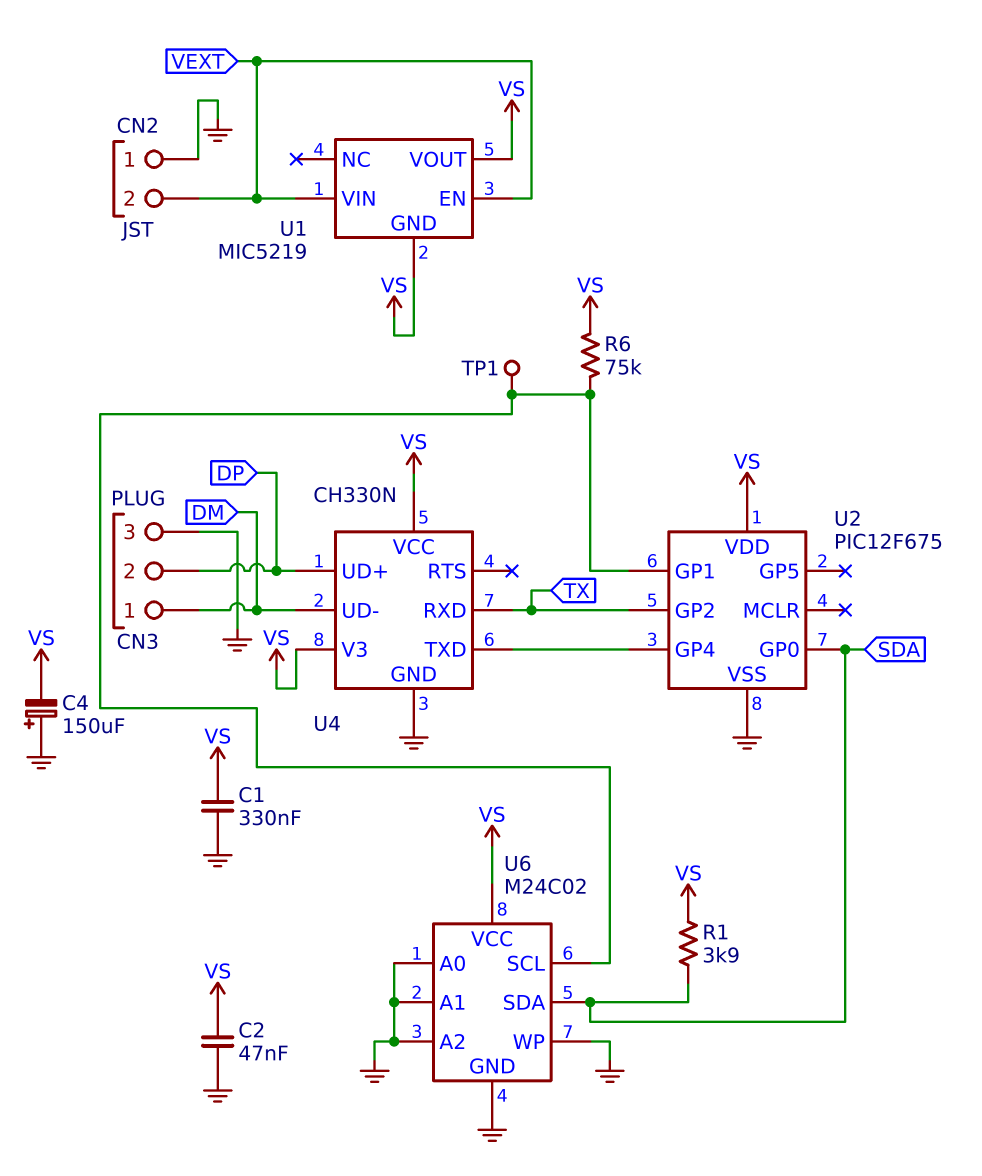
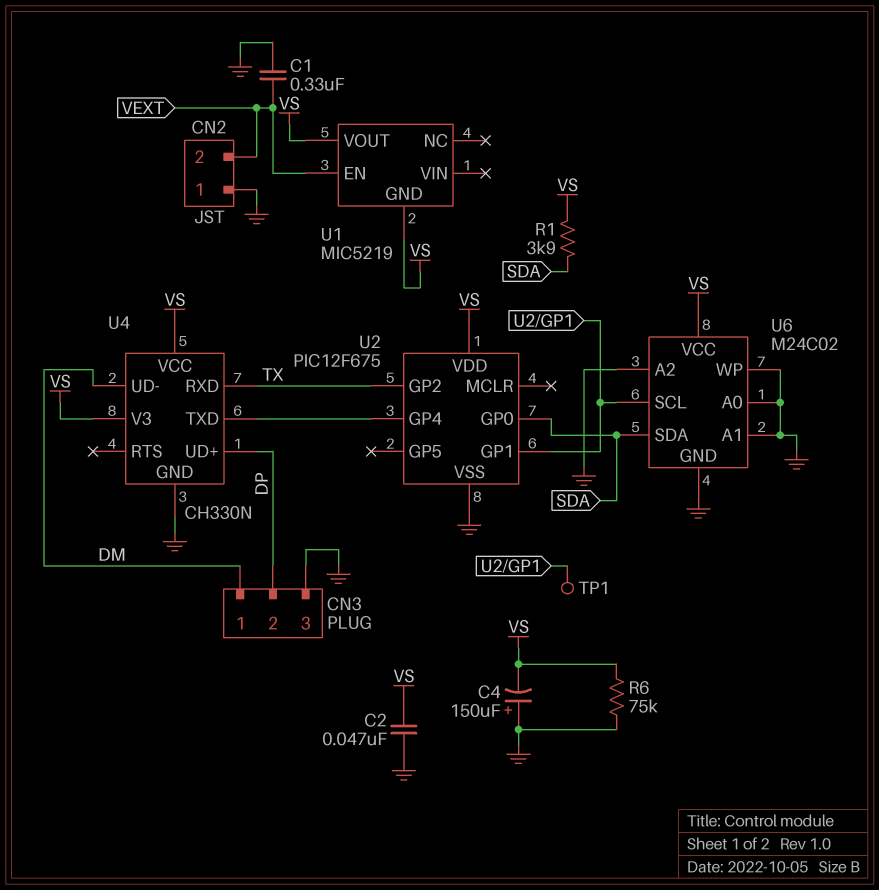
C1: 330nF (GND, VS) -> 330nF (GND, VEXT)
R6: 75k (U2/GP1, VS) -> 75k (GND, VS)
U1 pin VIN: VEXT -> none

